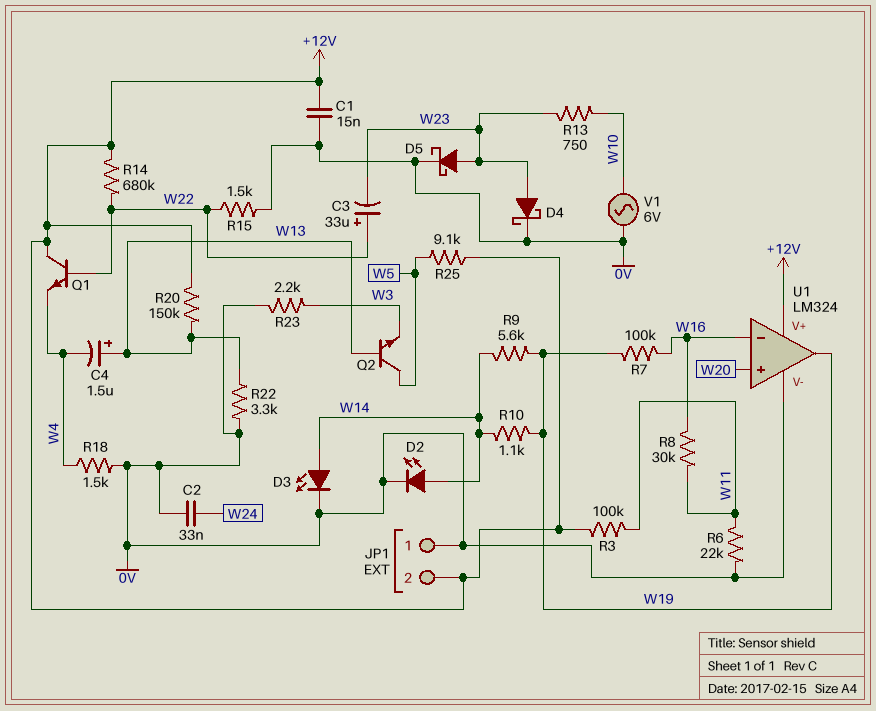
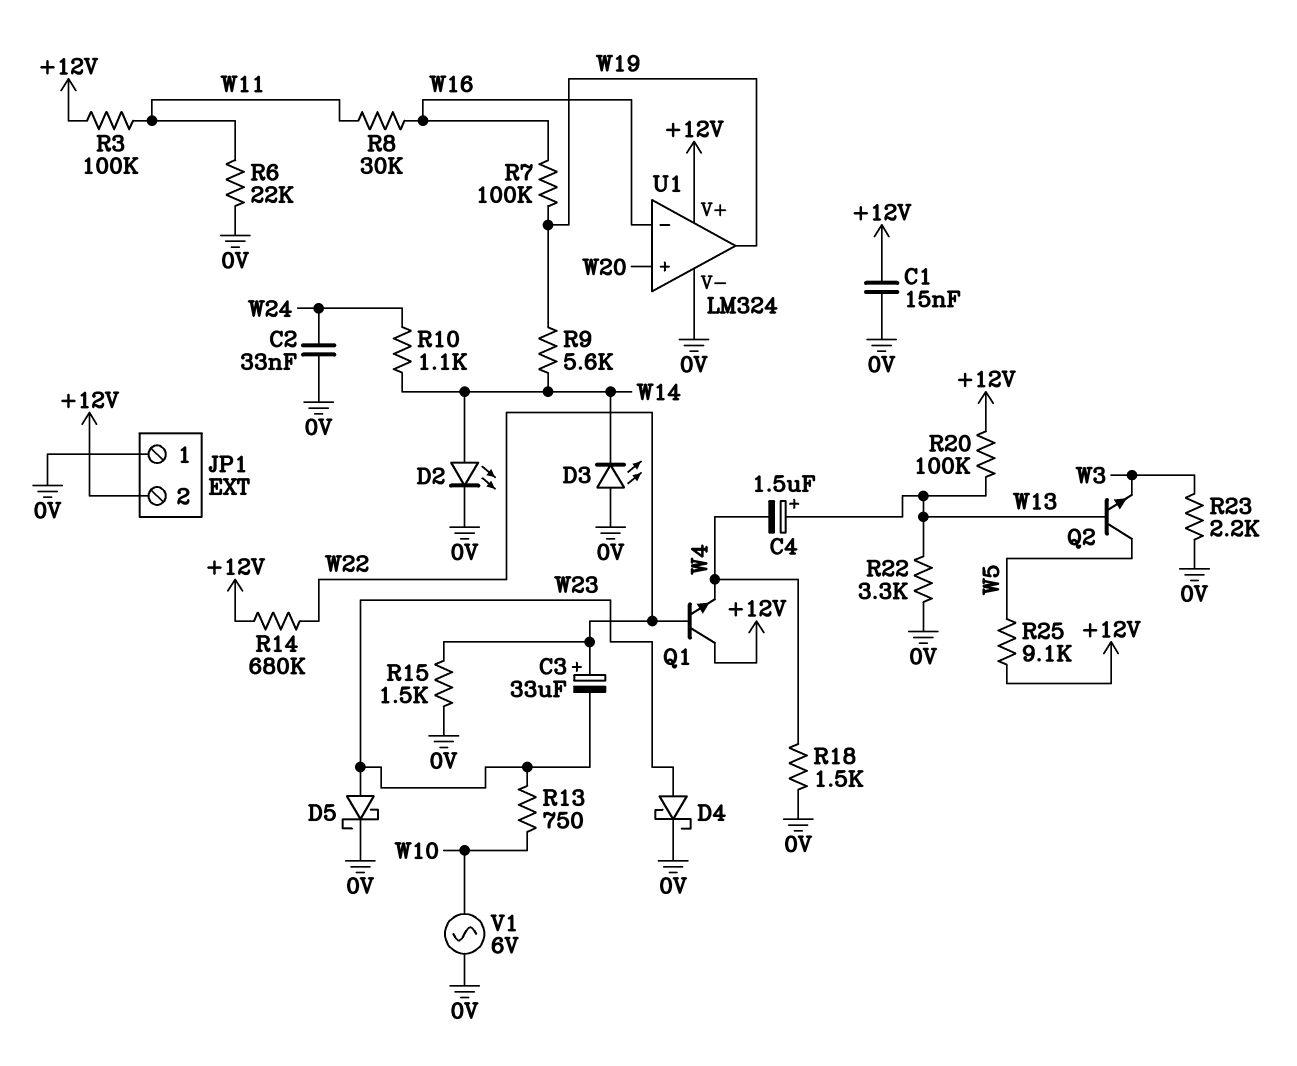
D3: LED (A W14, K 0V) -> LED (A 0V, K W14)
R10: 1.1k (W14, W19) -> 1.1k (W14, W24)
R20: 150k (+12V, W13) -> 100k (+12V, W13)

